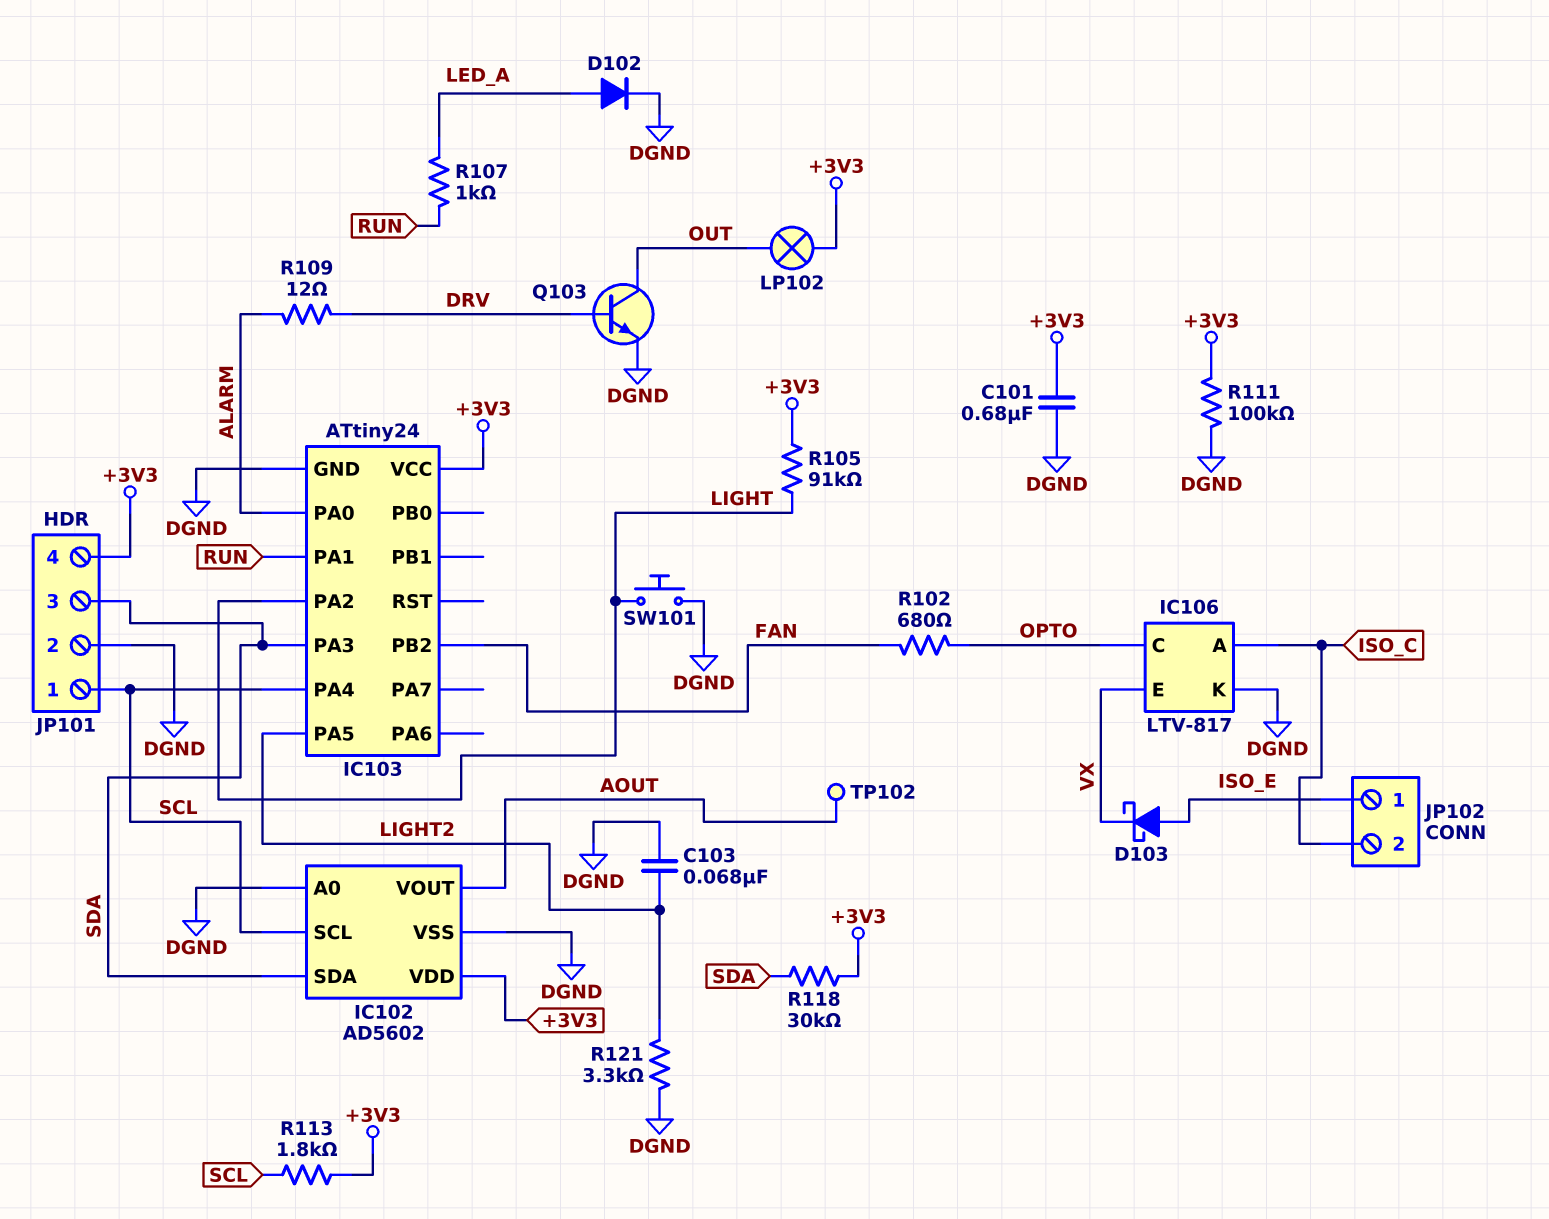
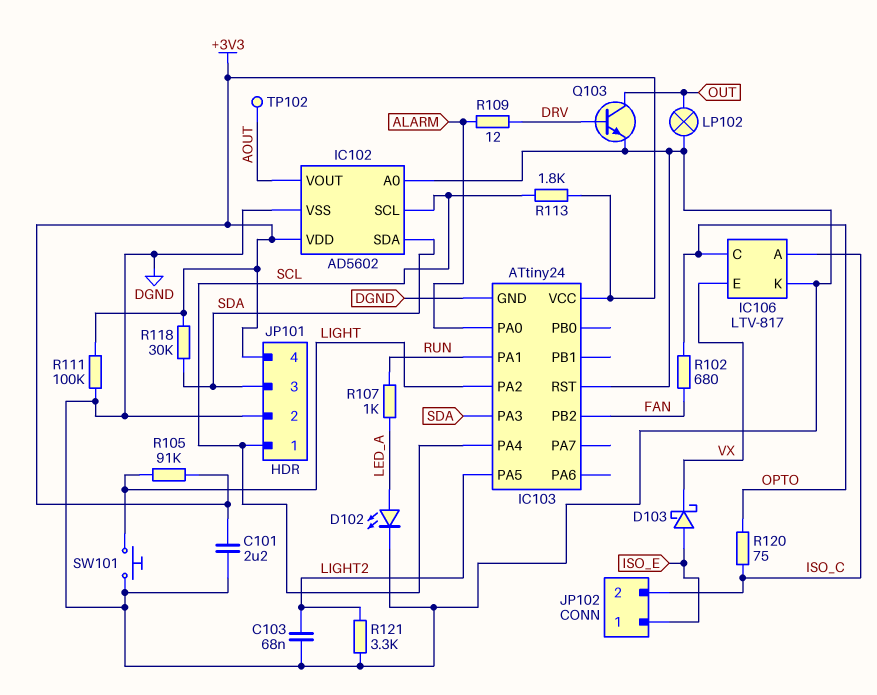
C101: 680nF (+3V3, DGND) -> 2.2uF (+3V3, DGND)
D102: diode (A LED_A, K DGND) -> LED (A LED_A, K DGND)
IC103 pin RST: none -> DGND
LP102: lamp (+3V3, OUT) -> lamp (DGND, OUT)
R120: none -> 75 (ISO_C, OPTO)

